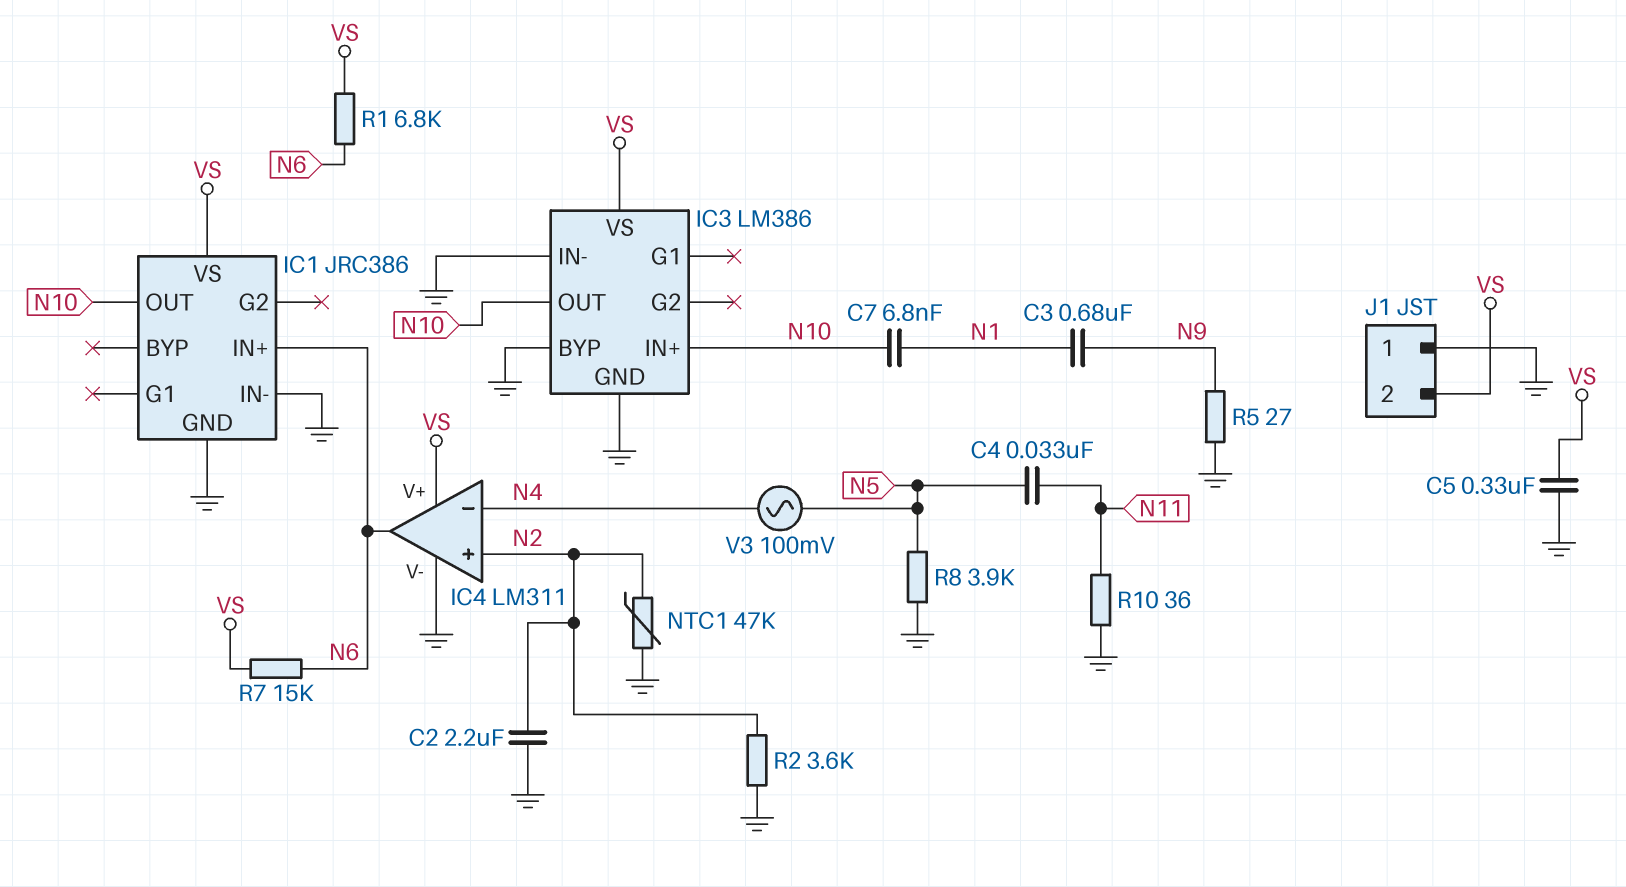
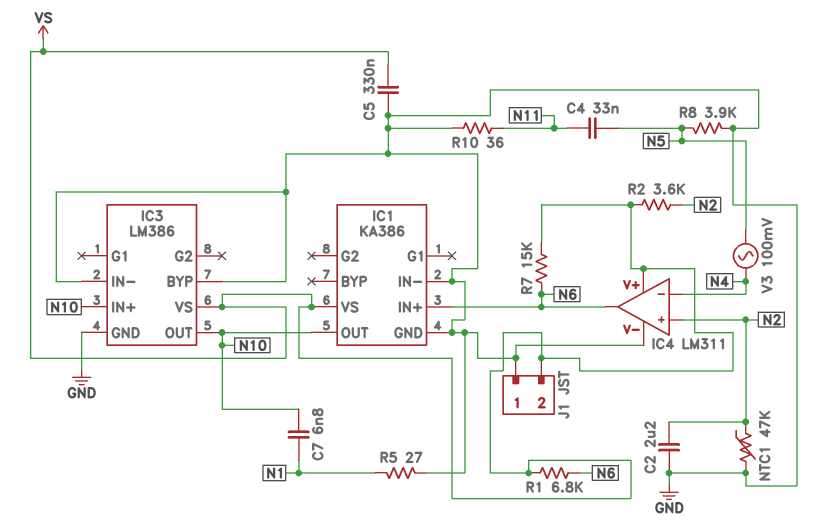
C3: 680nF (N1, N9) -> none
IC1: JRC386 -> KA386
R2: 3.6k (GND, N2) -> 3.6k (N2, VS)
R5: 27 (GND, N9) -> 27 (GND, N1)

